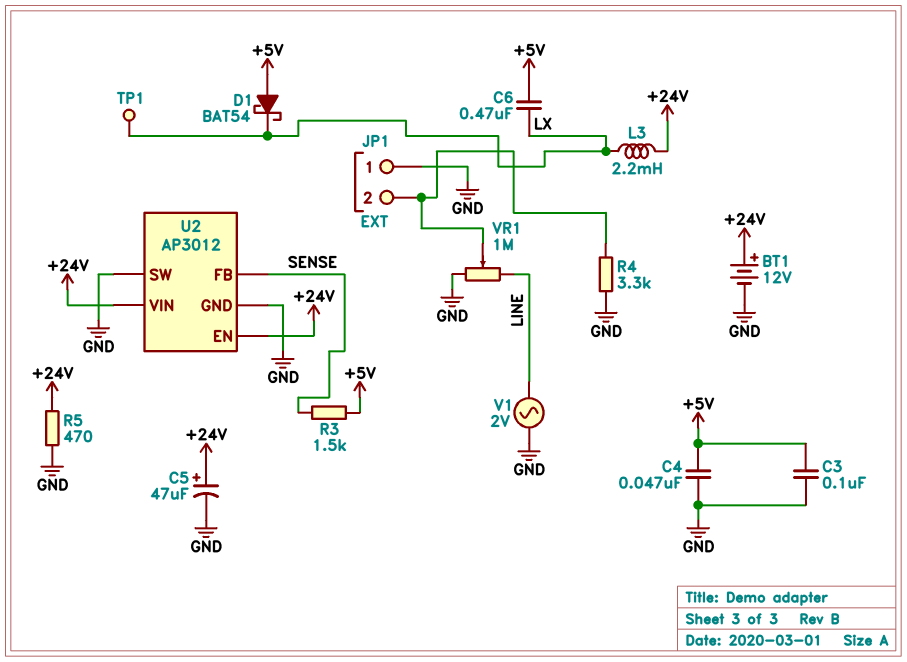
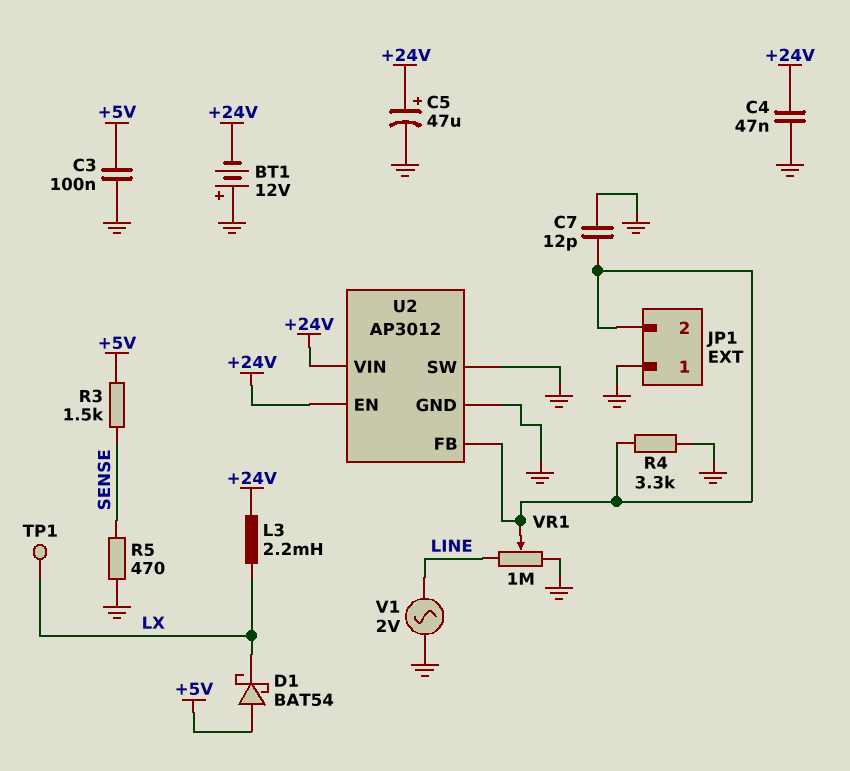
BT1: 12V (plus +24V, minus GND) -> 12V (plus GND, minus +24V)
C4: 47nF (+5V, GND) -> 47nF (+24V, GND)
C6: 470nF (+5V, LX) -> none
C7: none -> 12pF (GND, JP1/2)
R5: 470 (+24V, GND) -> 470 (GND, SENSE)
U2 pin FB: SENSE -> JP1/2

